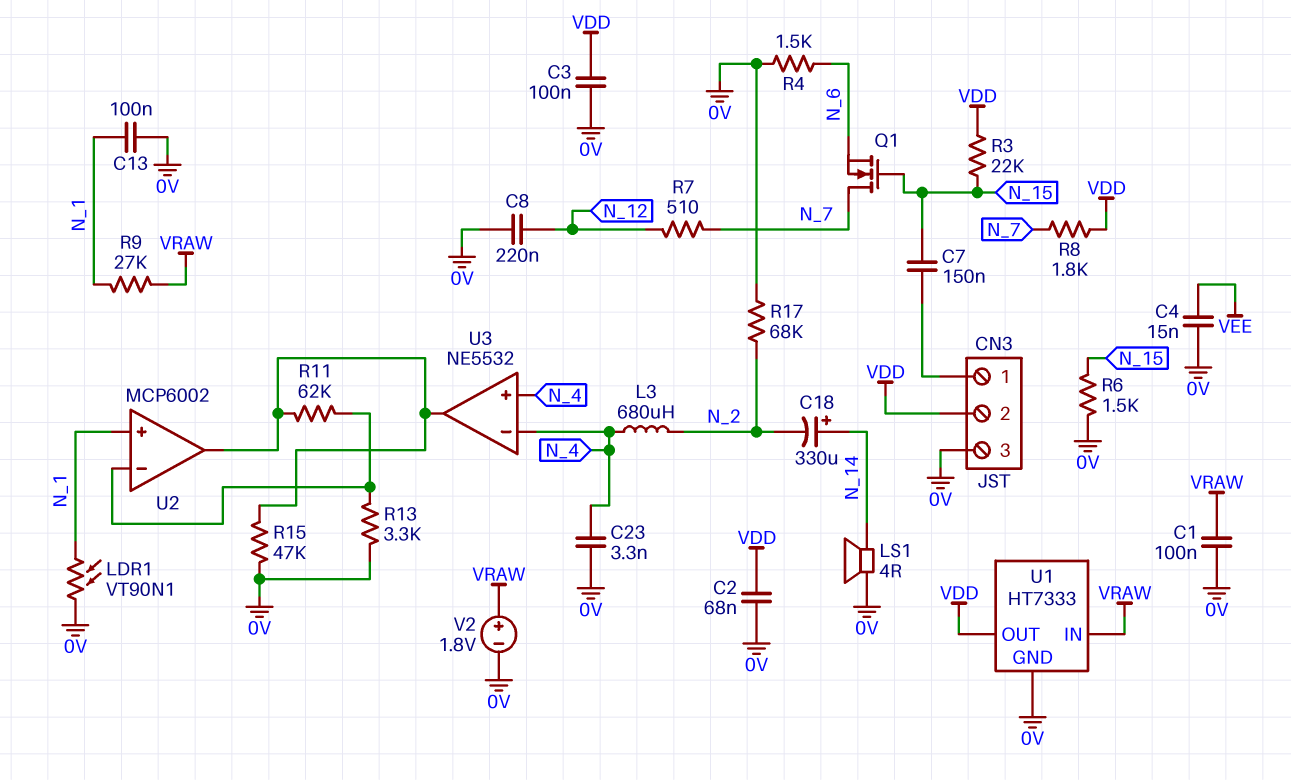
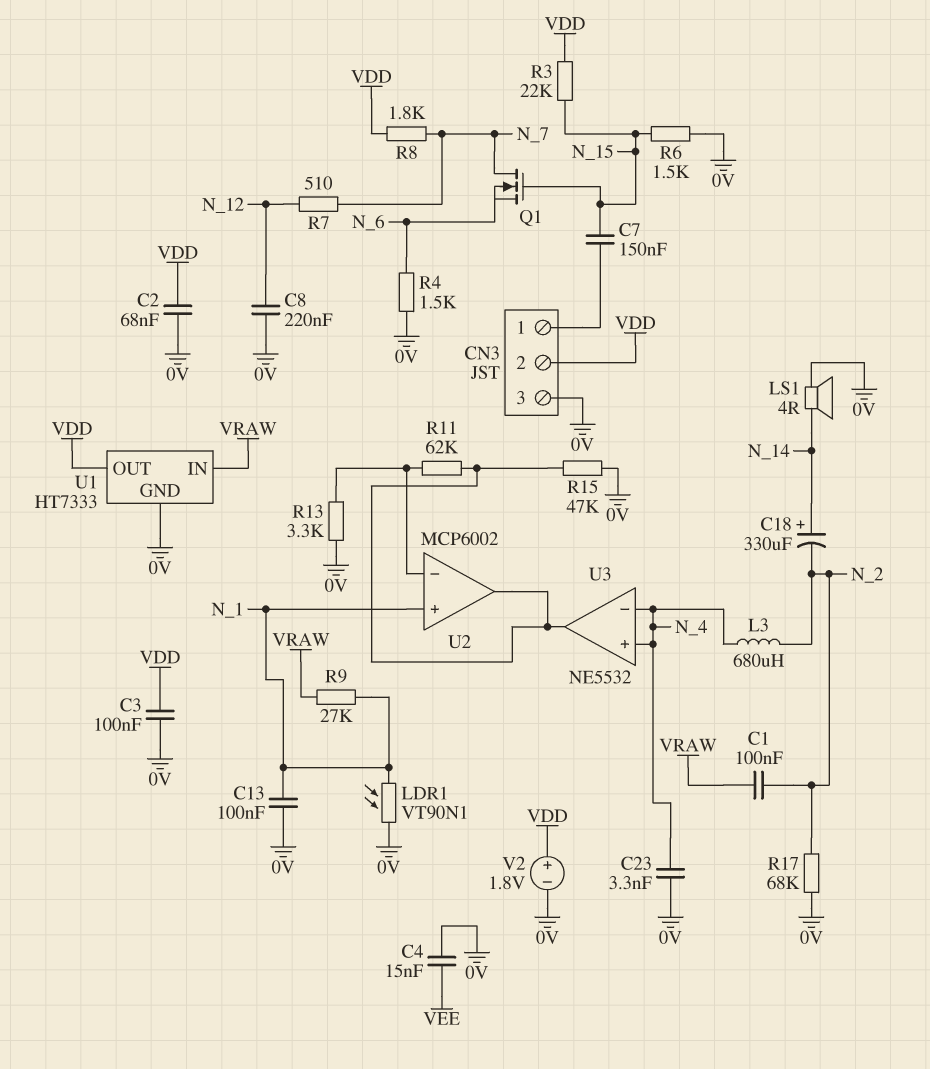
C1: 100nF (0V, VRAW) -> 100nF (N_2, VRAW)
V2: 1.8V (plus VRAW, minus 0V) -> 1.8V (plus VDD, minus 0V)

